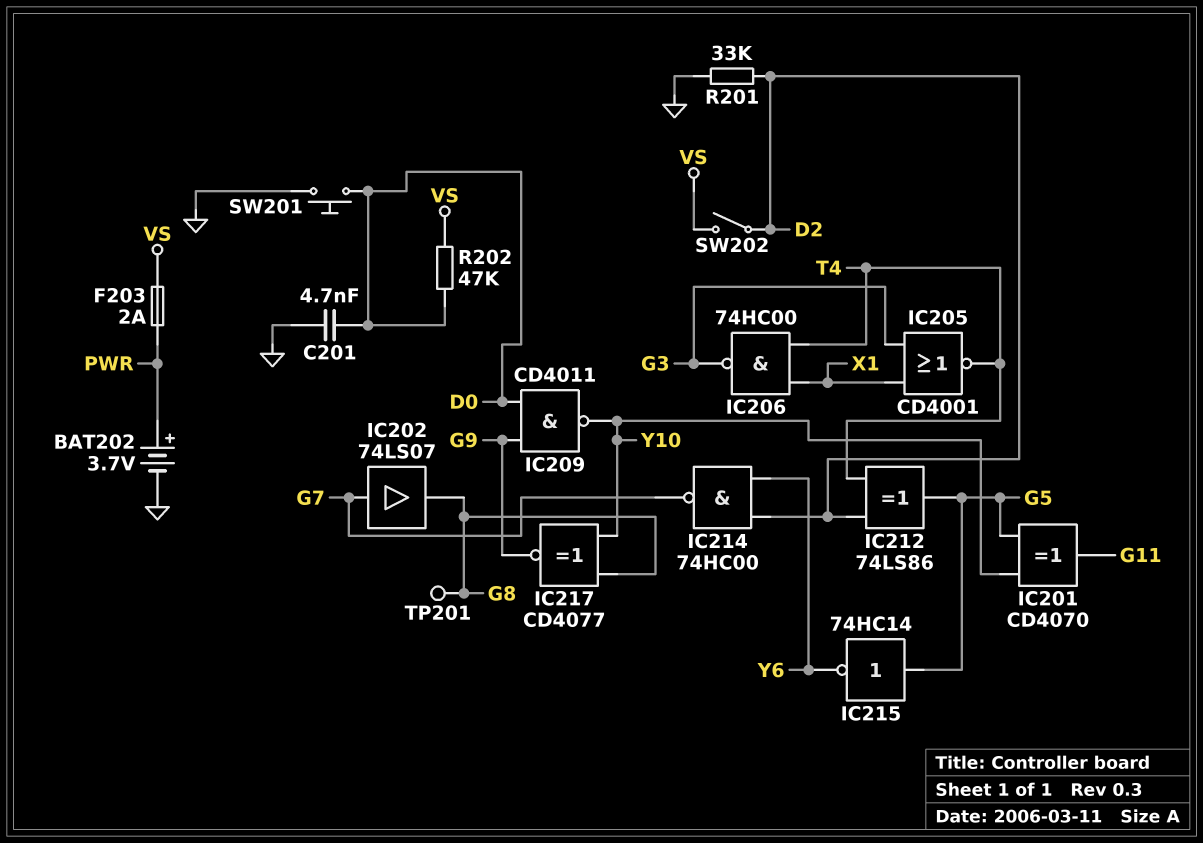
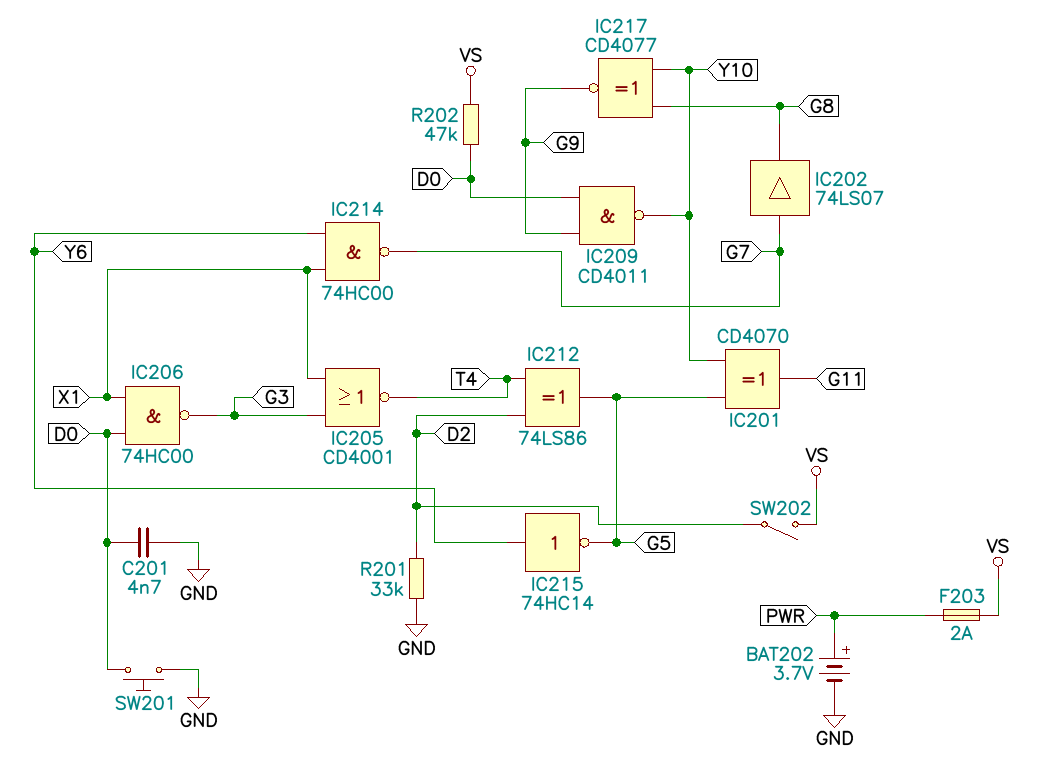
IC206: NAND 74HC00 (in T4, in X1, out G3) -> NAND 74HC00 (in D0, in X1, out G3)
IC214: NAND 74HC00 (in D2, in Y6, out G7) -> NAND 74HC00 (in X1, in Y6, out G7)
IC215: NOT 74HC14 (in G5, out Y6) -> NOT 74HC14 (in Y6, out G5)
TP201: test point (G8) -> none

